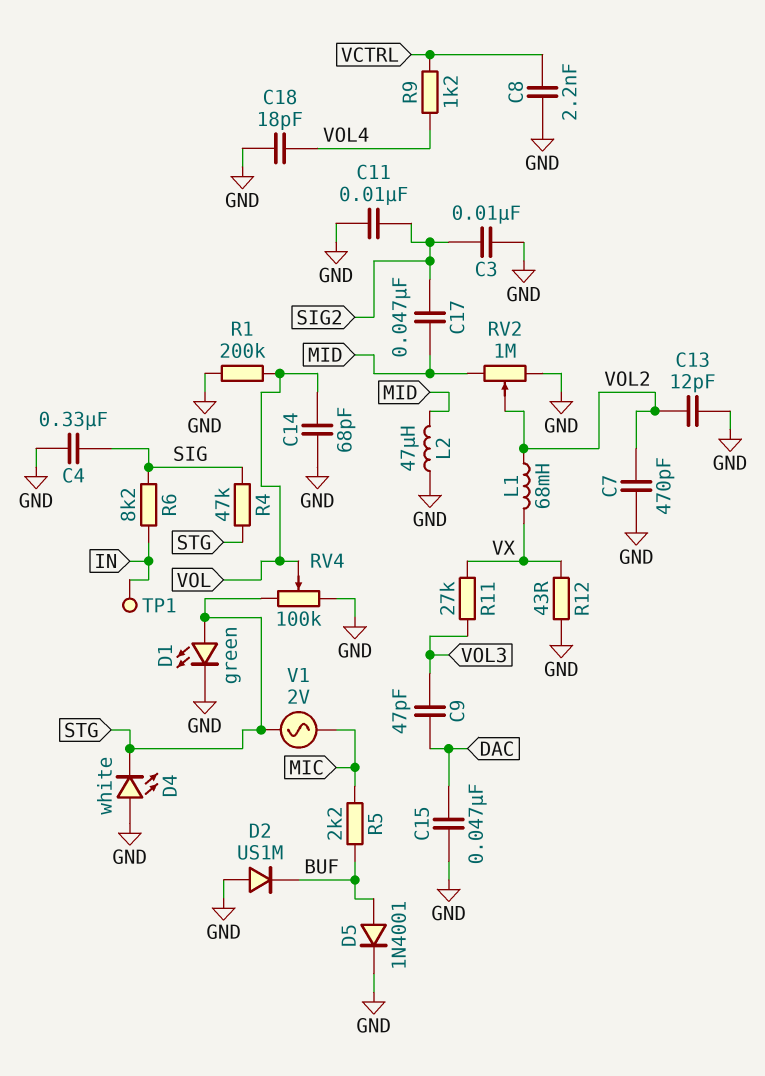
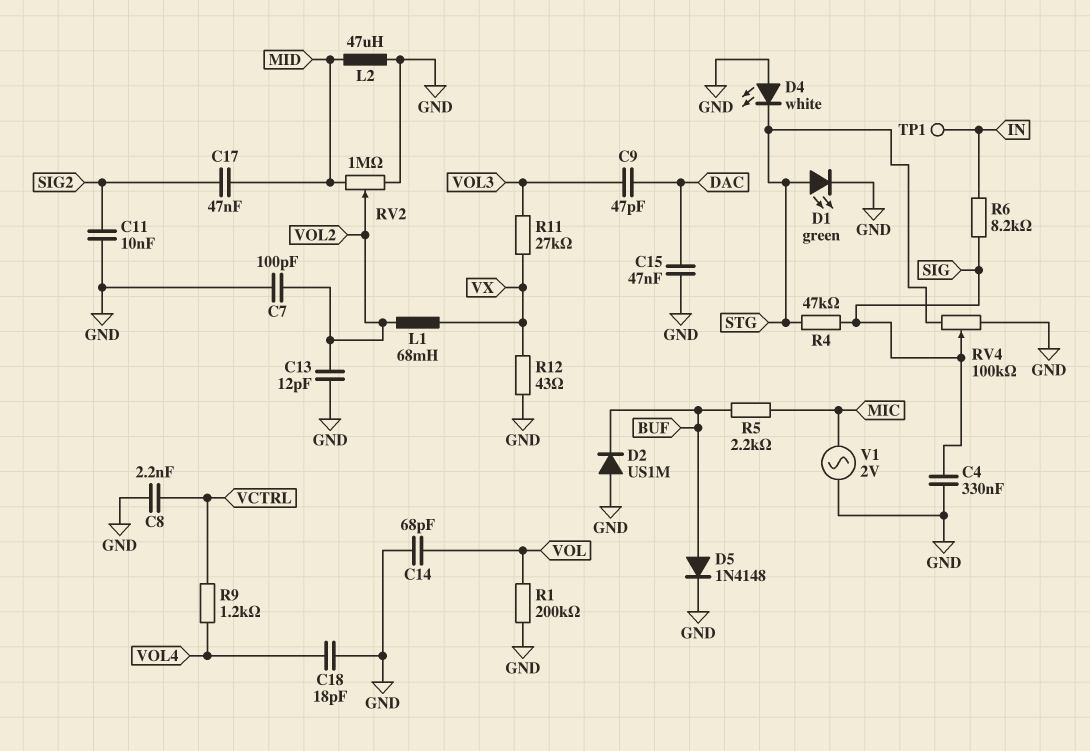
C3: 10nF (GND, SIG2) -> none
C7: 470pF (GND, VOL2) -> 100pF (GND, VOL2)
D5: diode 1N4001 (A BUF, K GND) -> diode 1N4148 (A BUF, K GND)
RV4: 100k (GND, STG, wiper VOL) -> 100k (GND, STG, wiper SIG)
V1: AC 2V (MIC, STG) -> AC 2V (GND, MIC)

